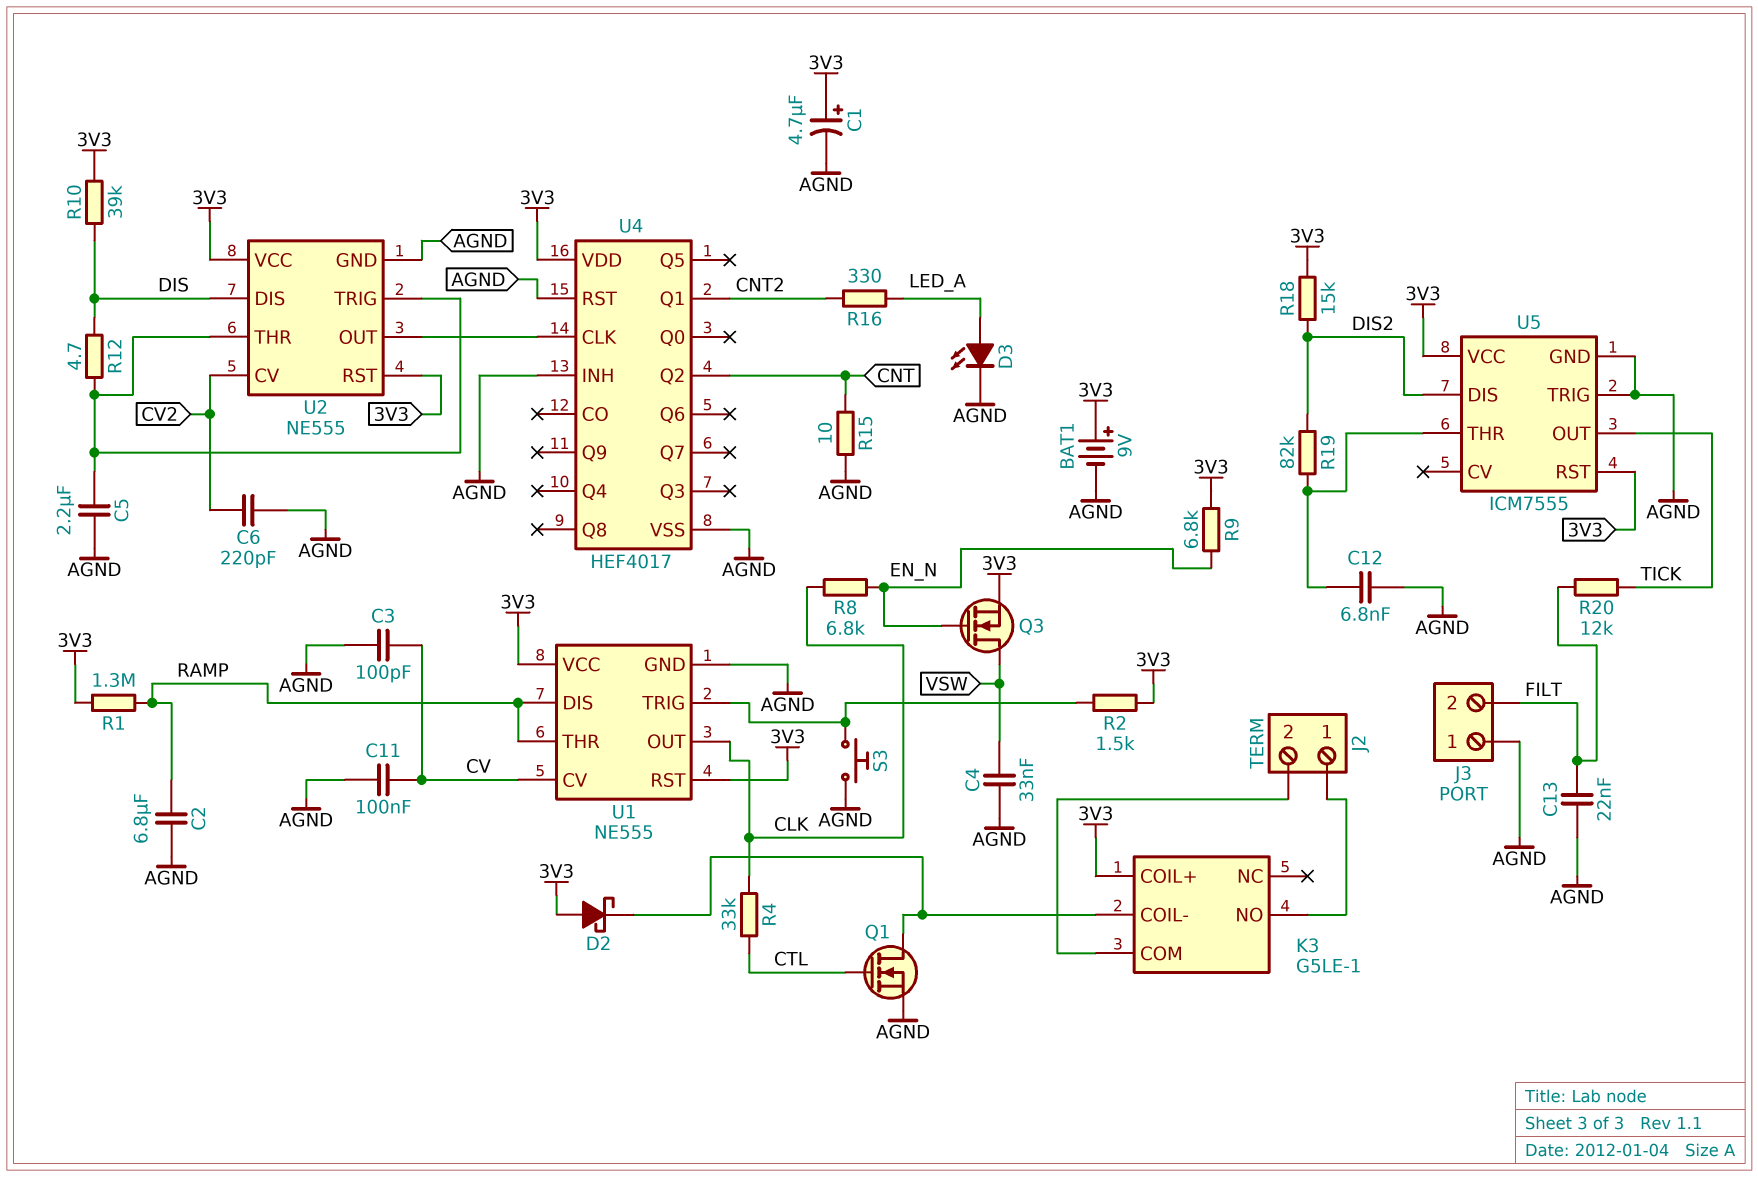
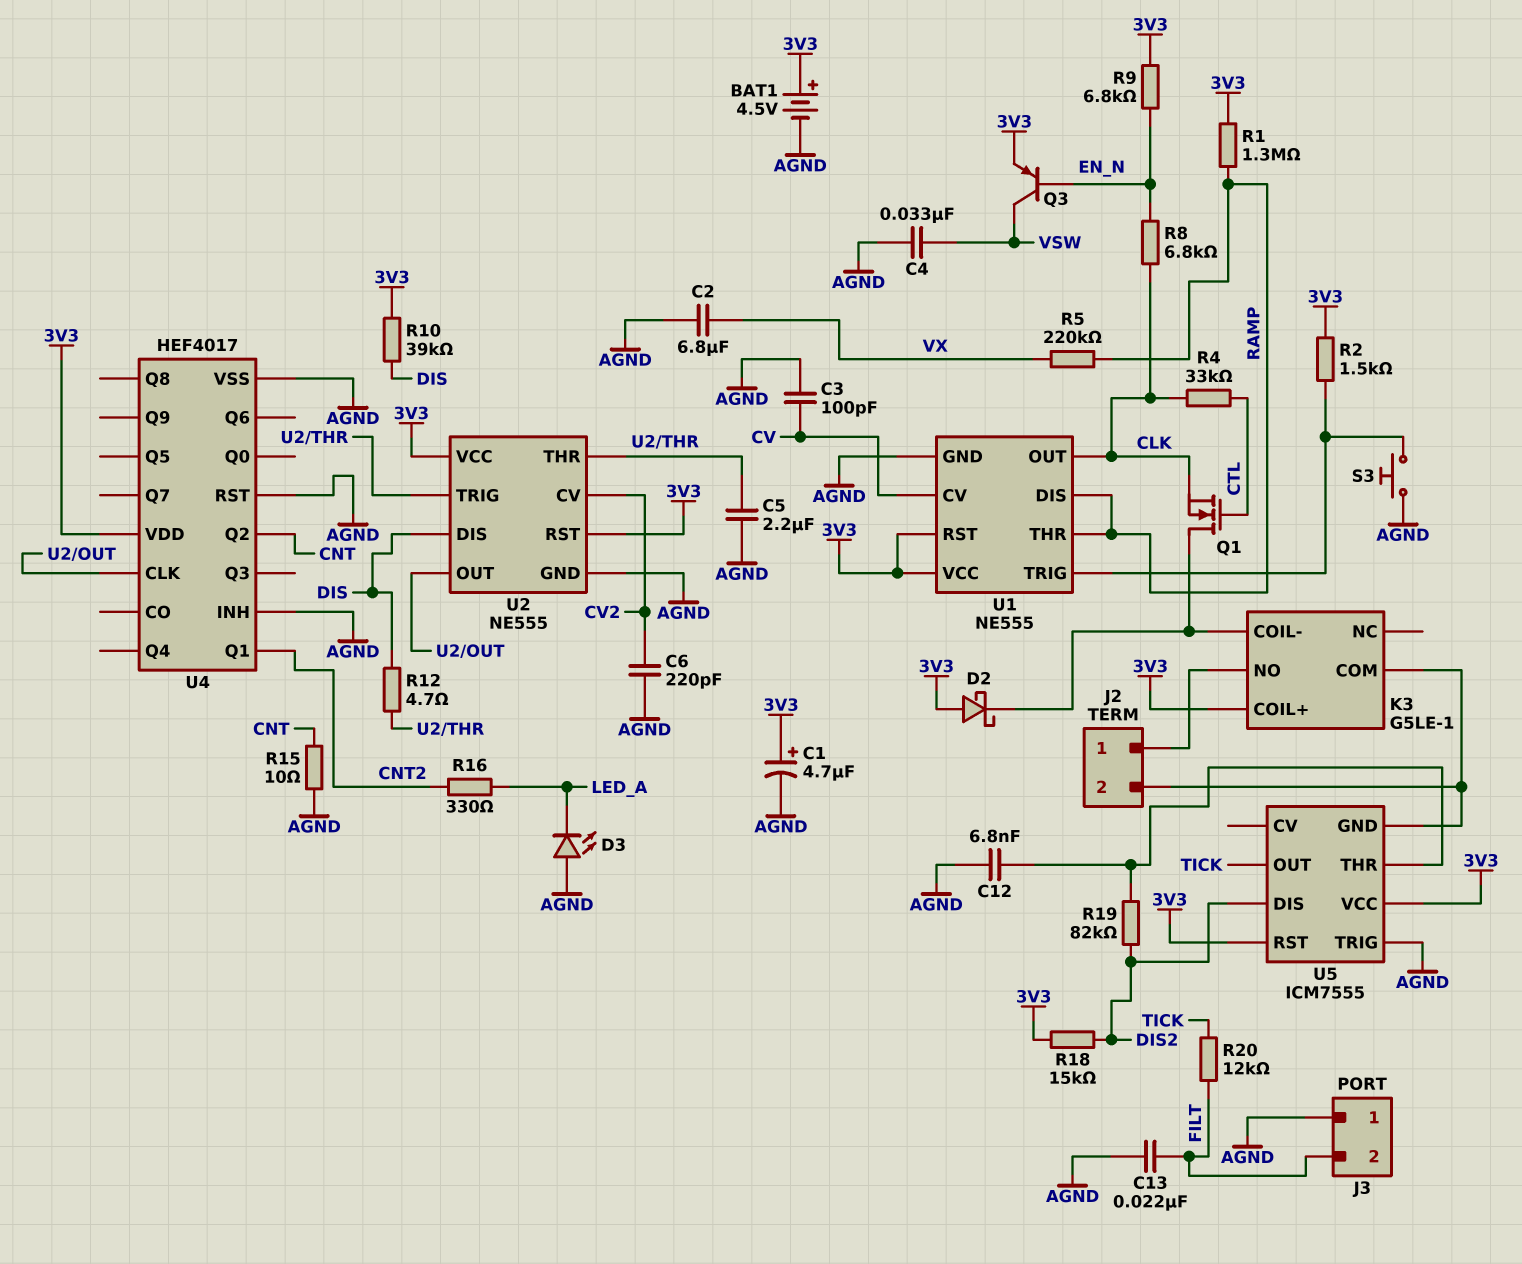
BAT1: 9V (plus 3V3, minus AGND) -> 4.5V (plus 3V3, minus AGND)
C2: 6.8uF (AGND, RAMP) -> 6.8uF (AGND, VX)
C11: 100nF (AGND, CV) -> none
D3: LED (A LED_A, K AGND) -> LED (A AGND, K LED_A)
Q1: NMOS (G CTL, D K3/COIL-, S AGND) -> NMOS (G CTL, D K3/COIL-, S CLK)
Q3: NMOS (G EN_N, D VSW, S 3V3) -> PNP (B EN_N, C VSW, E 3V3)
R5: none -> 220k (RAMP, VX)
U5 pin GND: AGND -> J2/2

